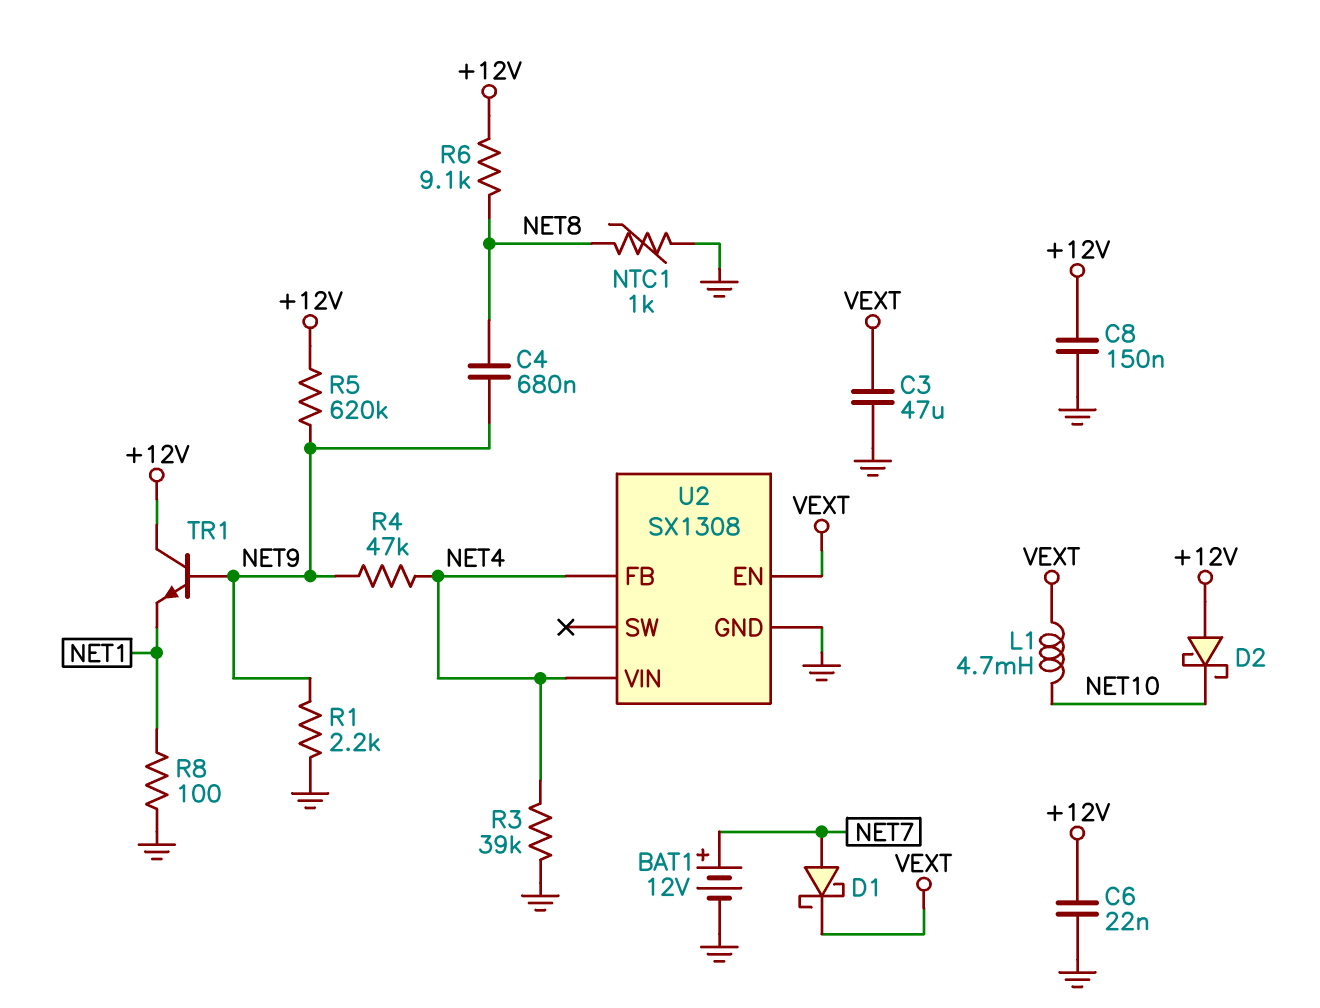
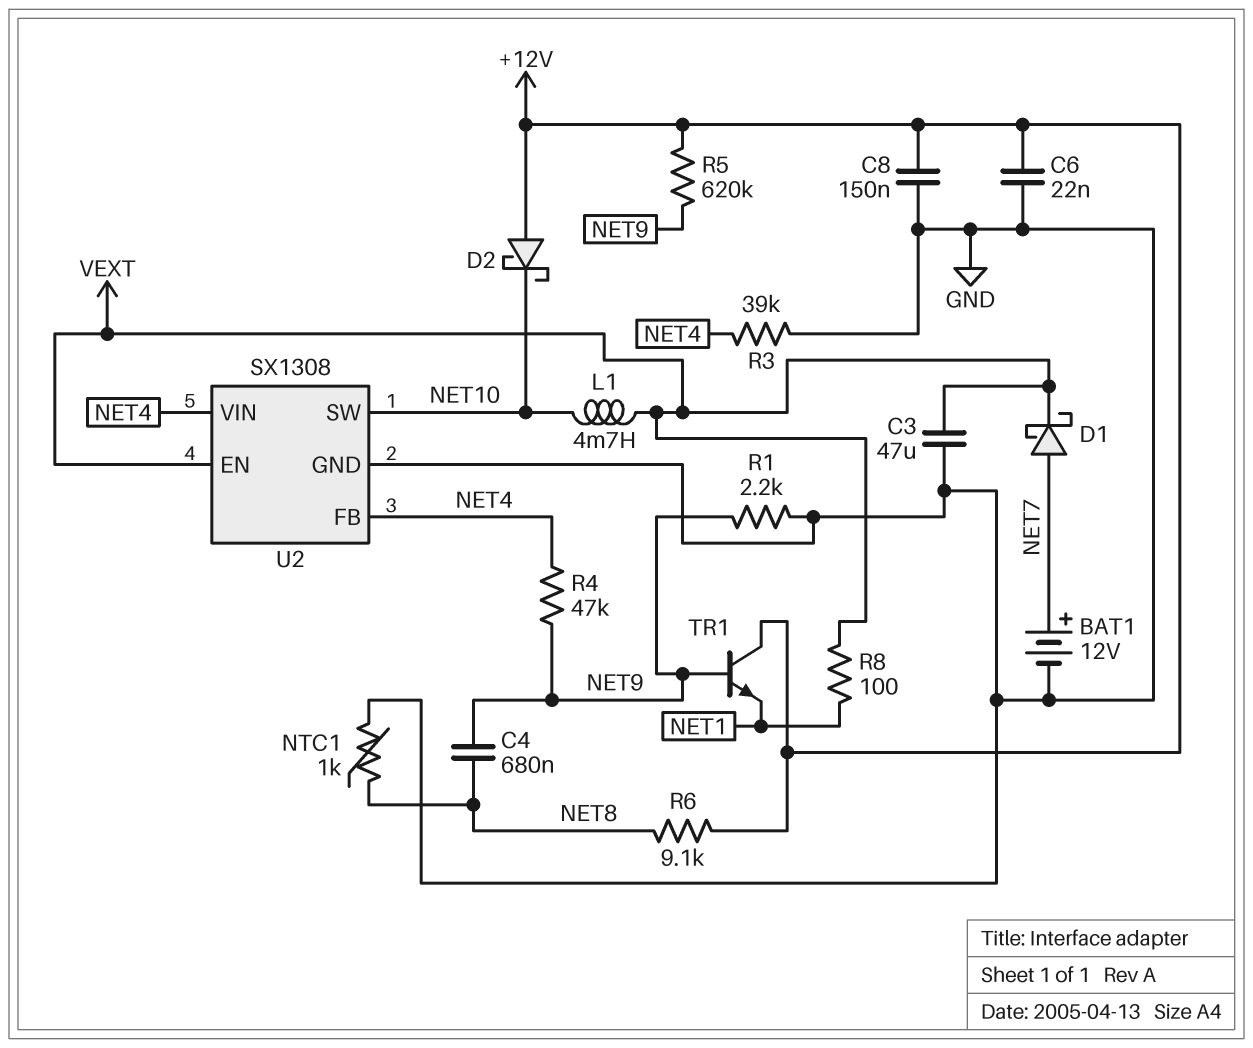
R8: 100 (GND, NET1) -> 100 (NET1, VEXT)
U2 pin SW: none -> NET10

